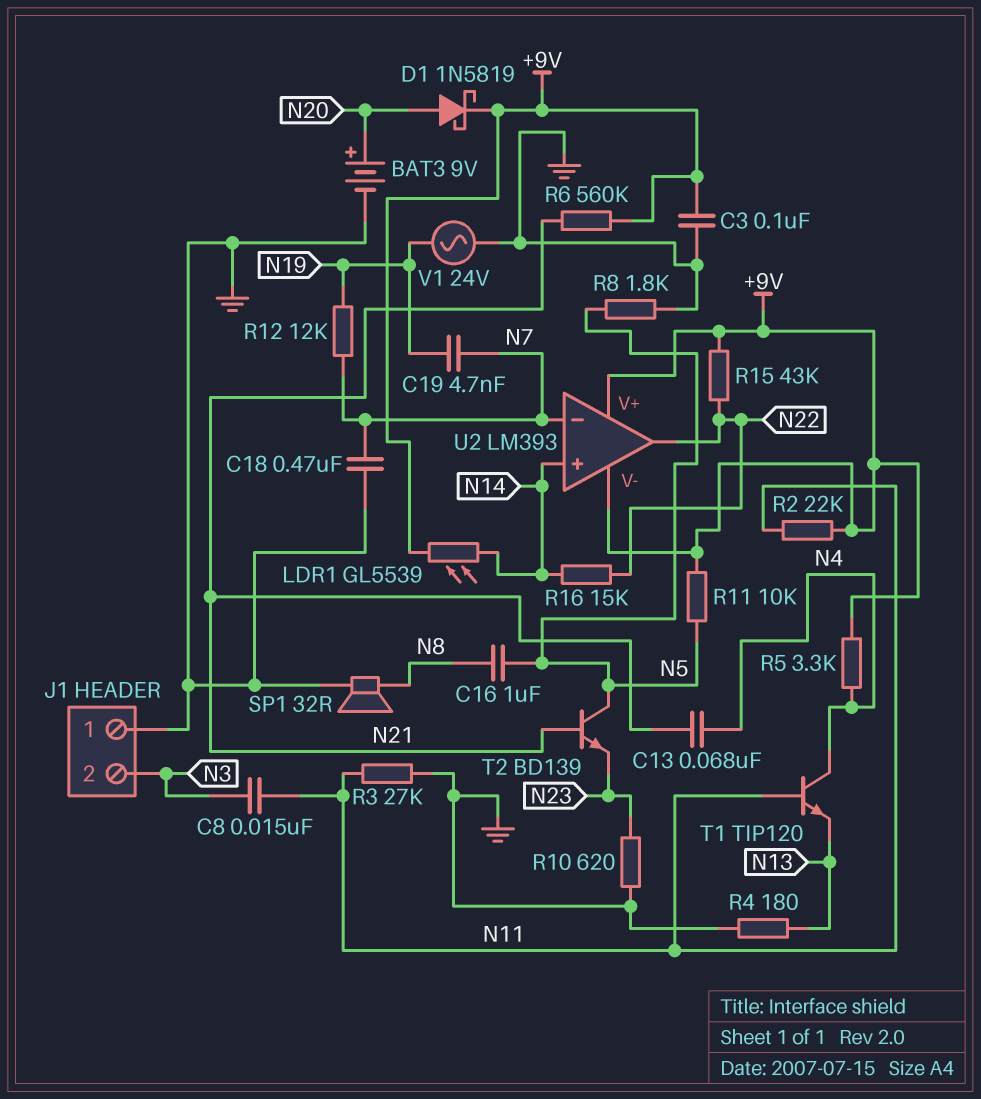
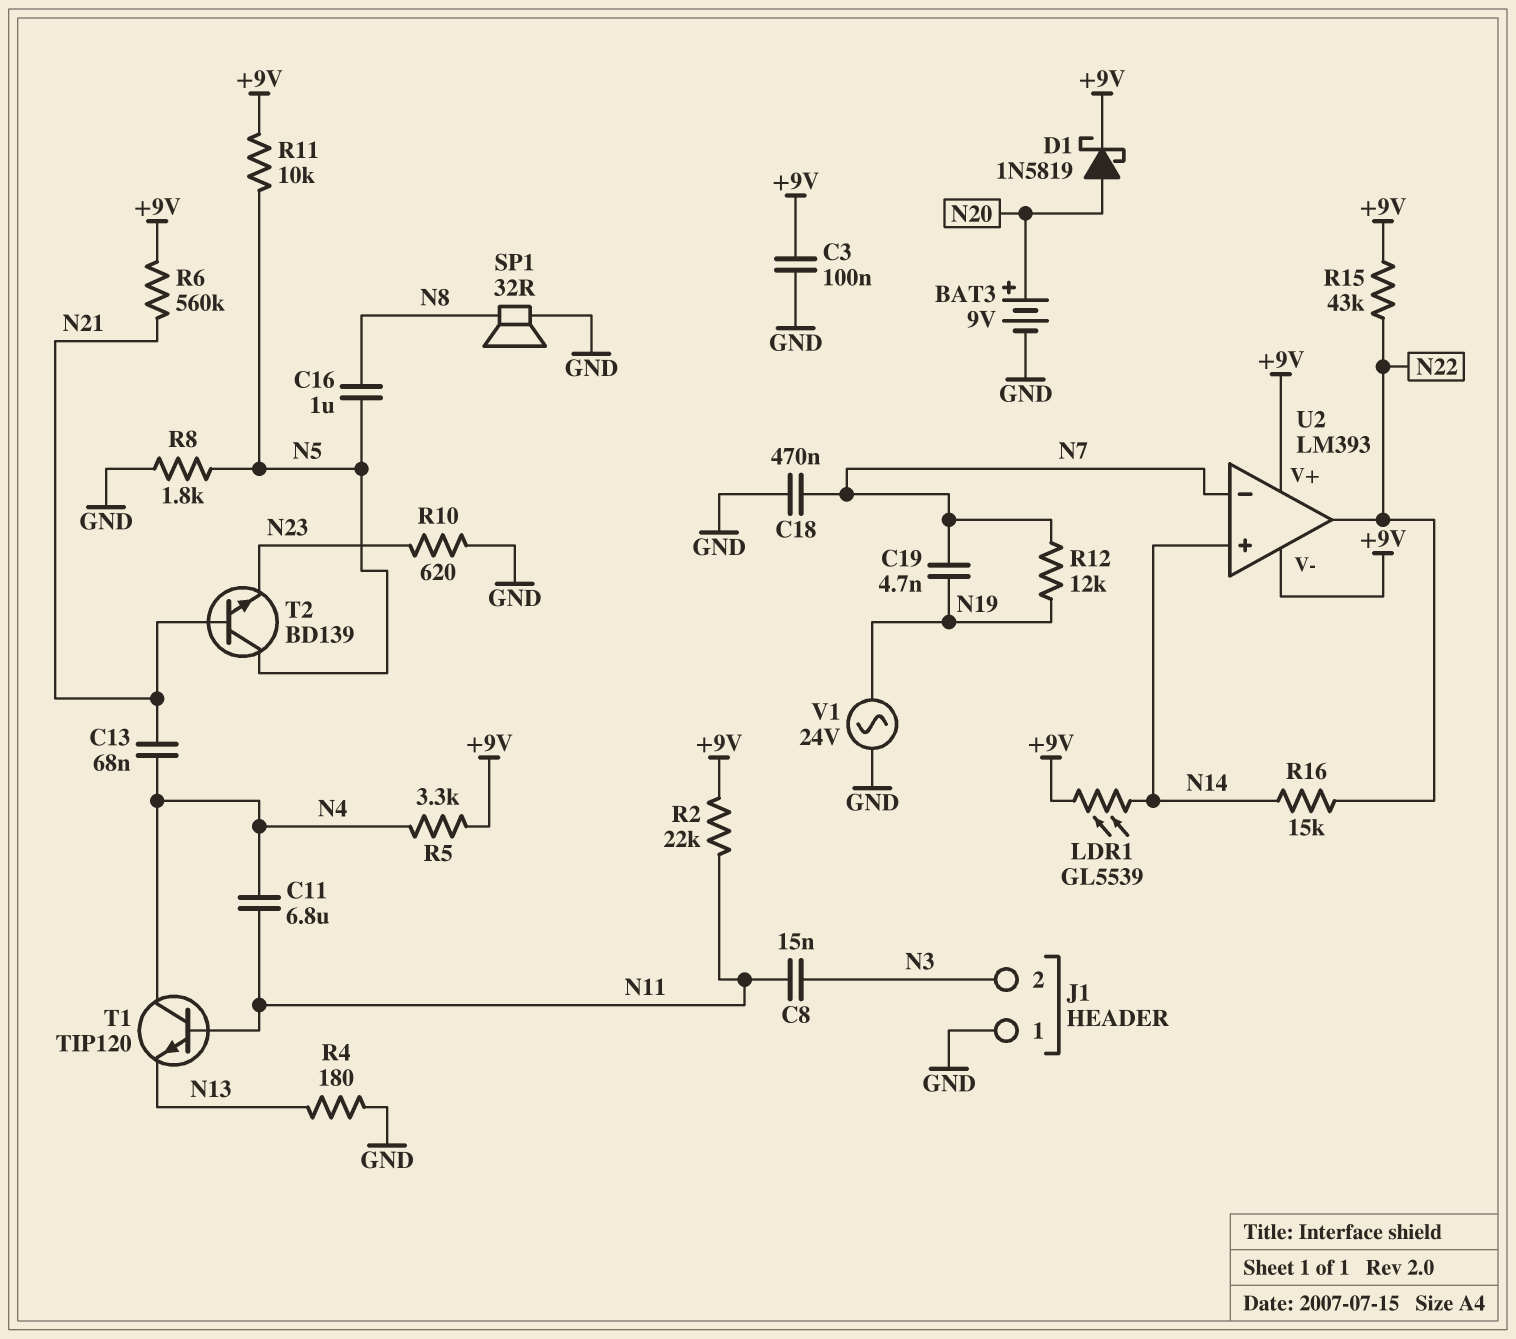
C11: none -> 6.8uF (N4, N11)
R3: 27k (GND, N11) -> none

